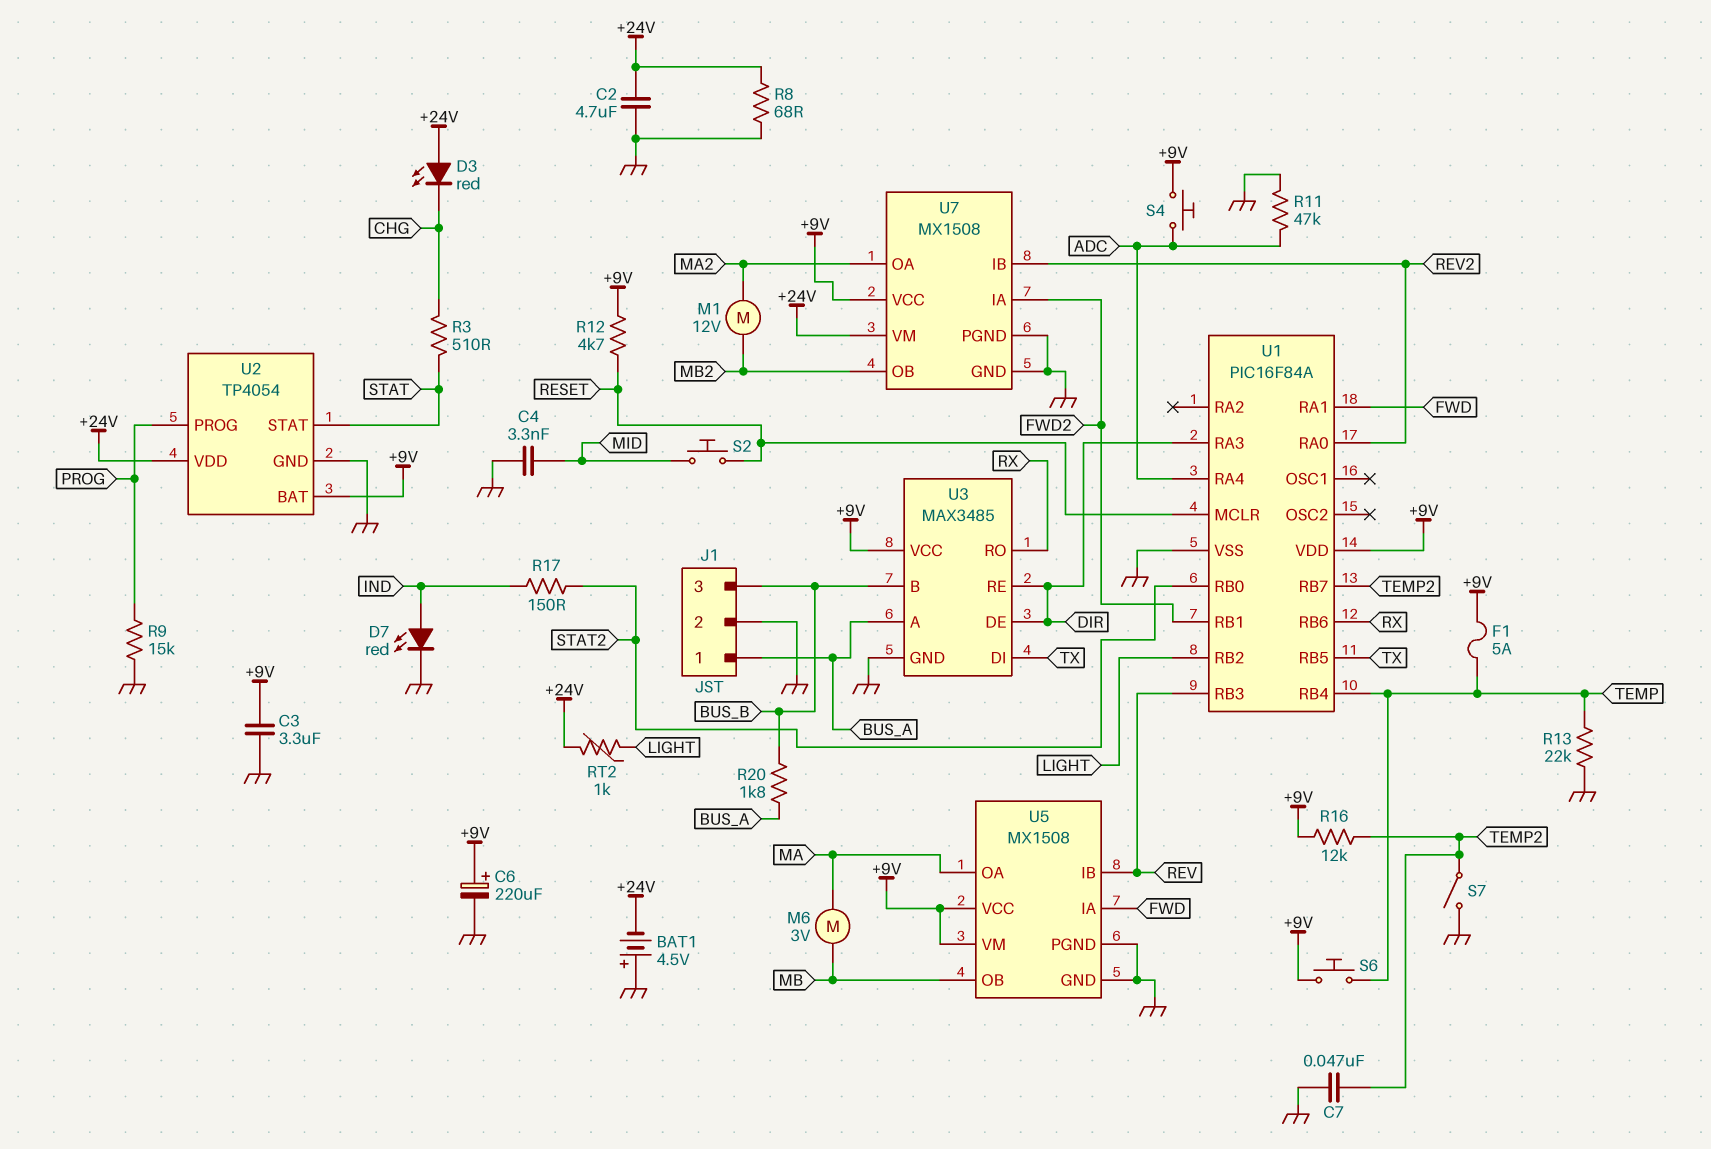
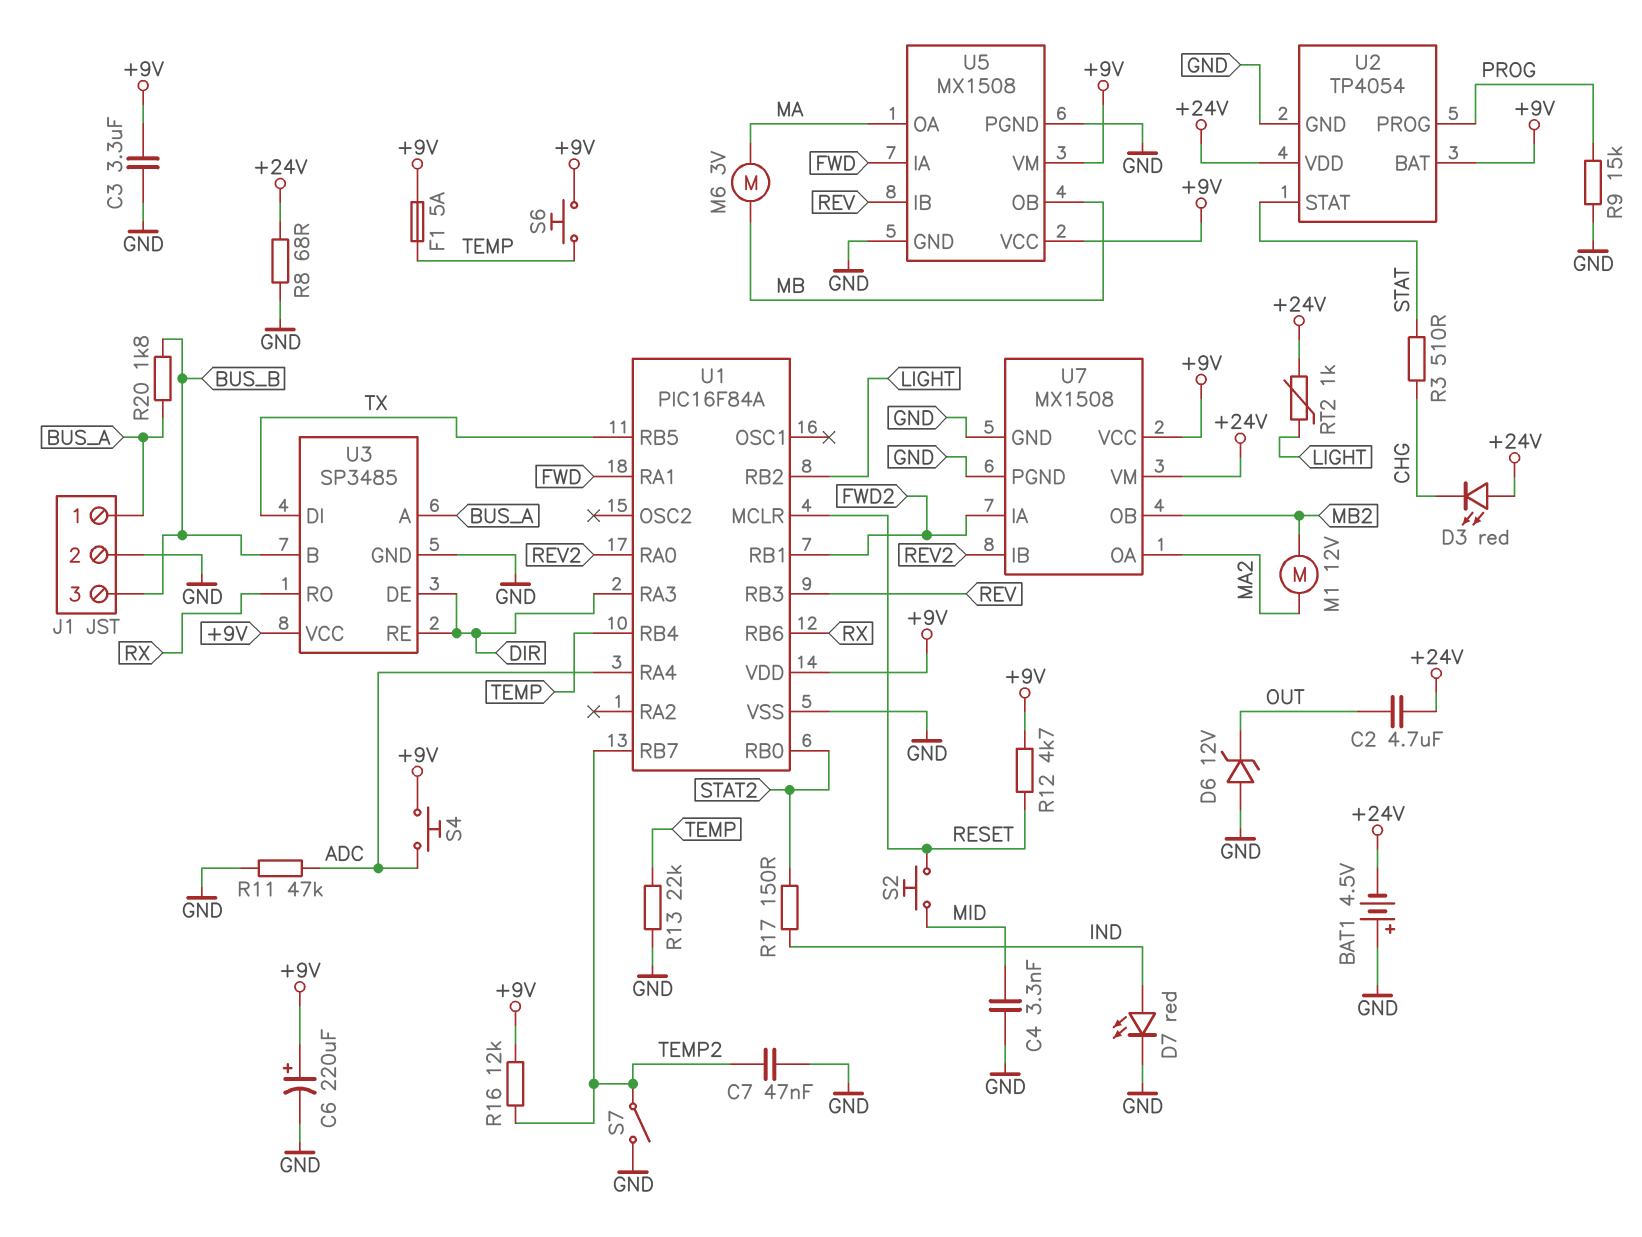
C2: 4.7uF (+24V, GND) -> 4.7uF (+24V, OUT)
D6: none -> zener 12V (A GND, K OUT)
U3: MAX3485 -> SP3485

